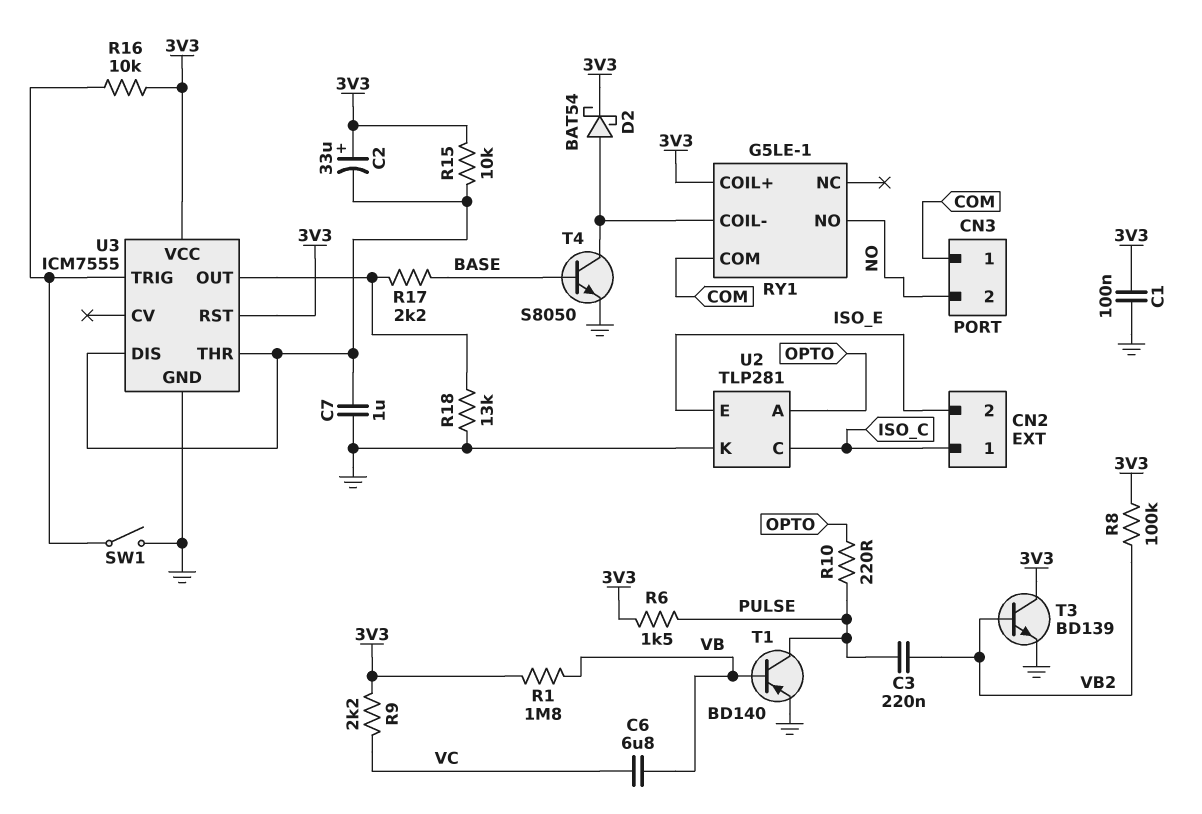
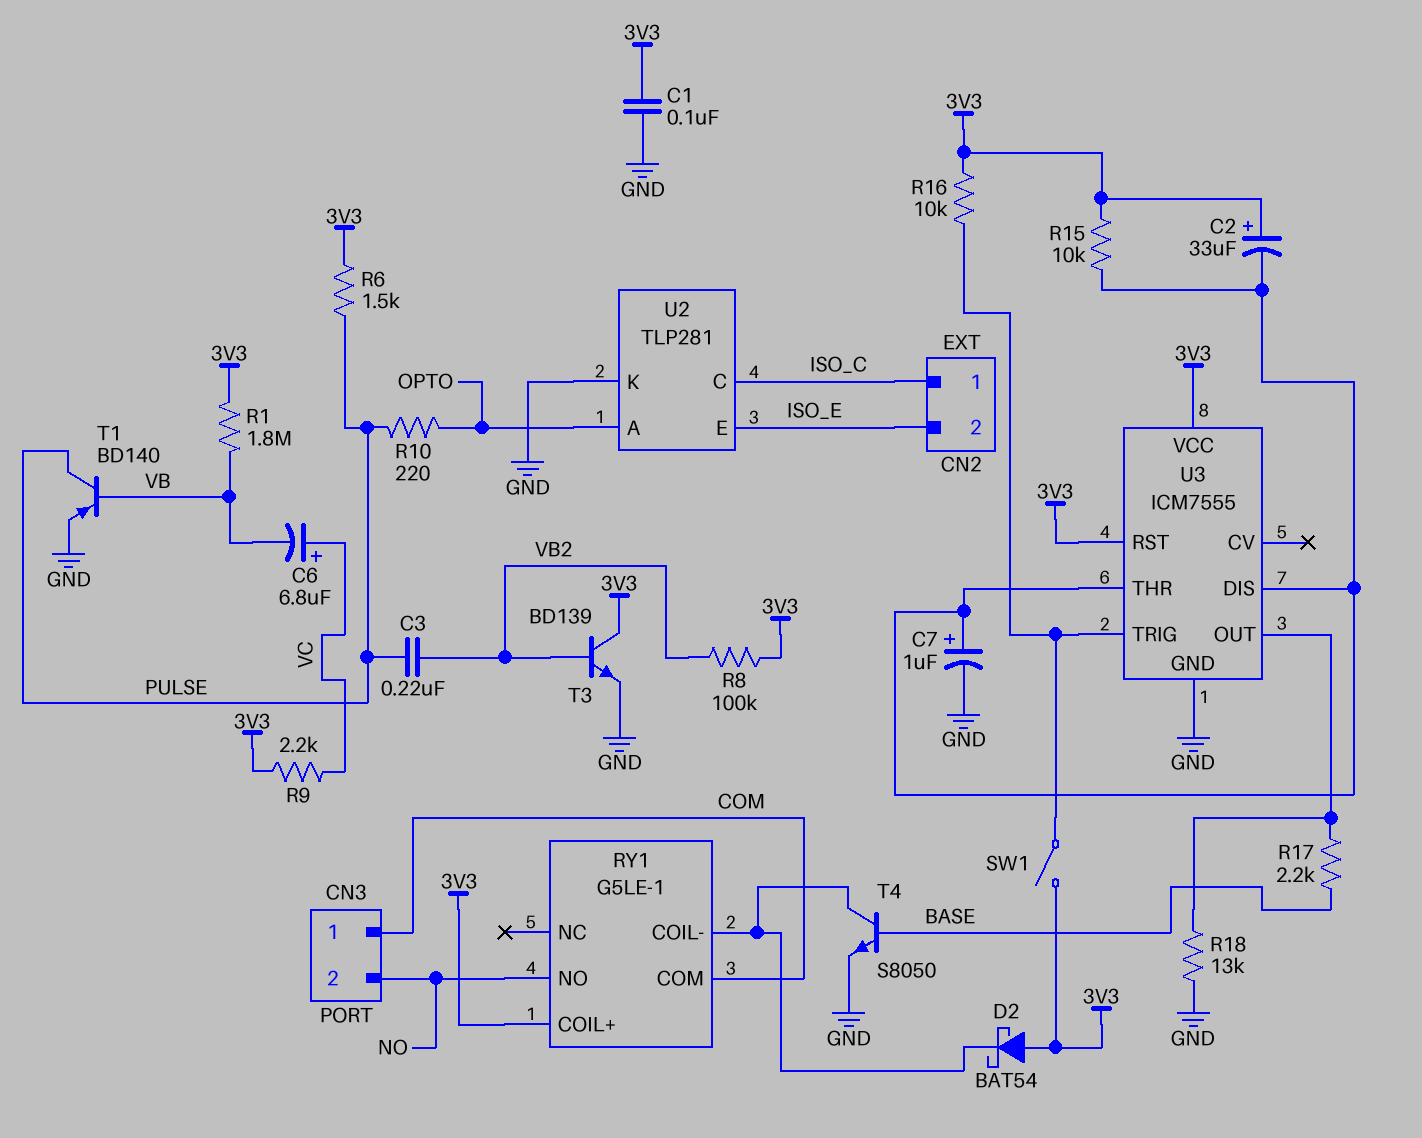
C6: 6.8uF (VB, VC) -> 6.8uF (plus VC, minus VB)
C7: 1uF (GND, U3/DIS) -> 1uF (plus U3/DIS, minus GND)
D2: schottky BAT54 (A RY1/COIL-, K 3V3) -> schottky BAT54 (A 3V3, K RY1/COIL-)
SW1: switch (GND, U3/TRIG) -> switch (3V3, U3/TRIG)

